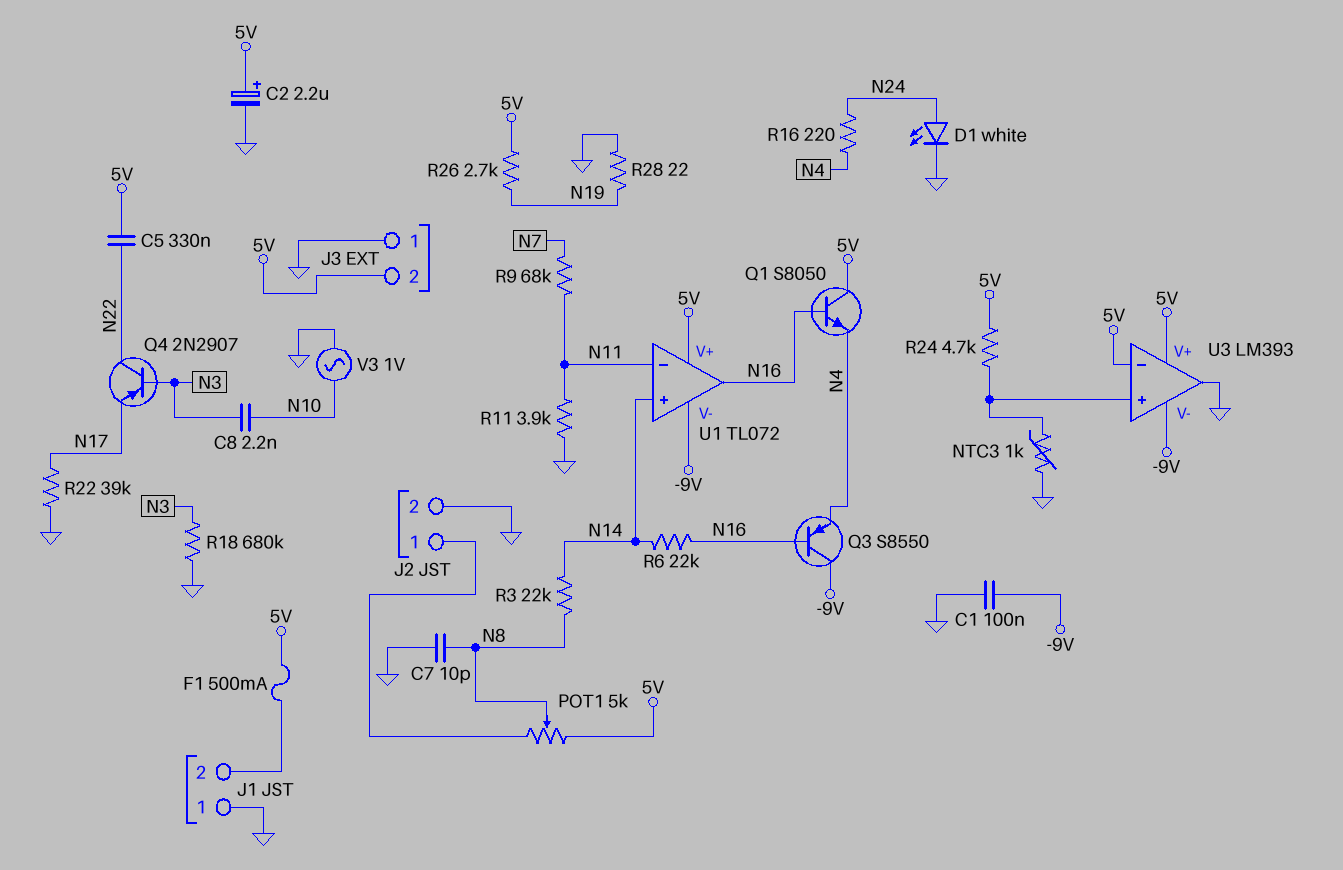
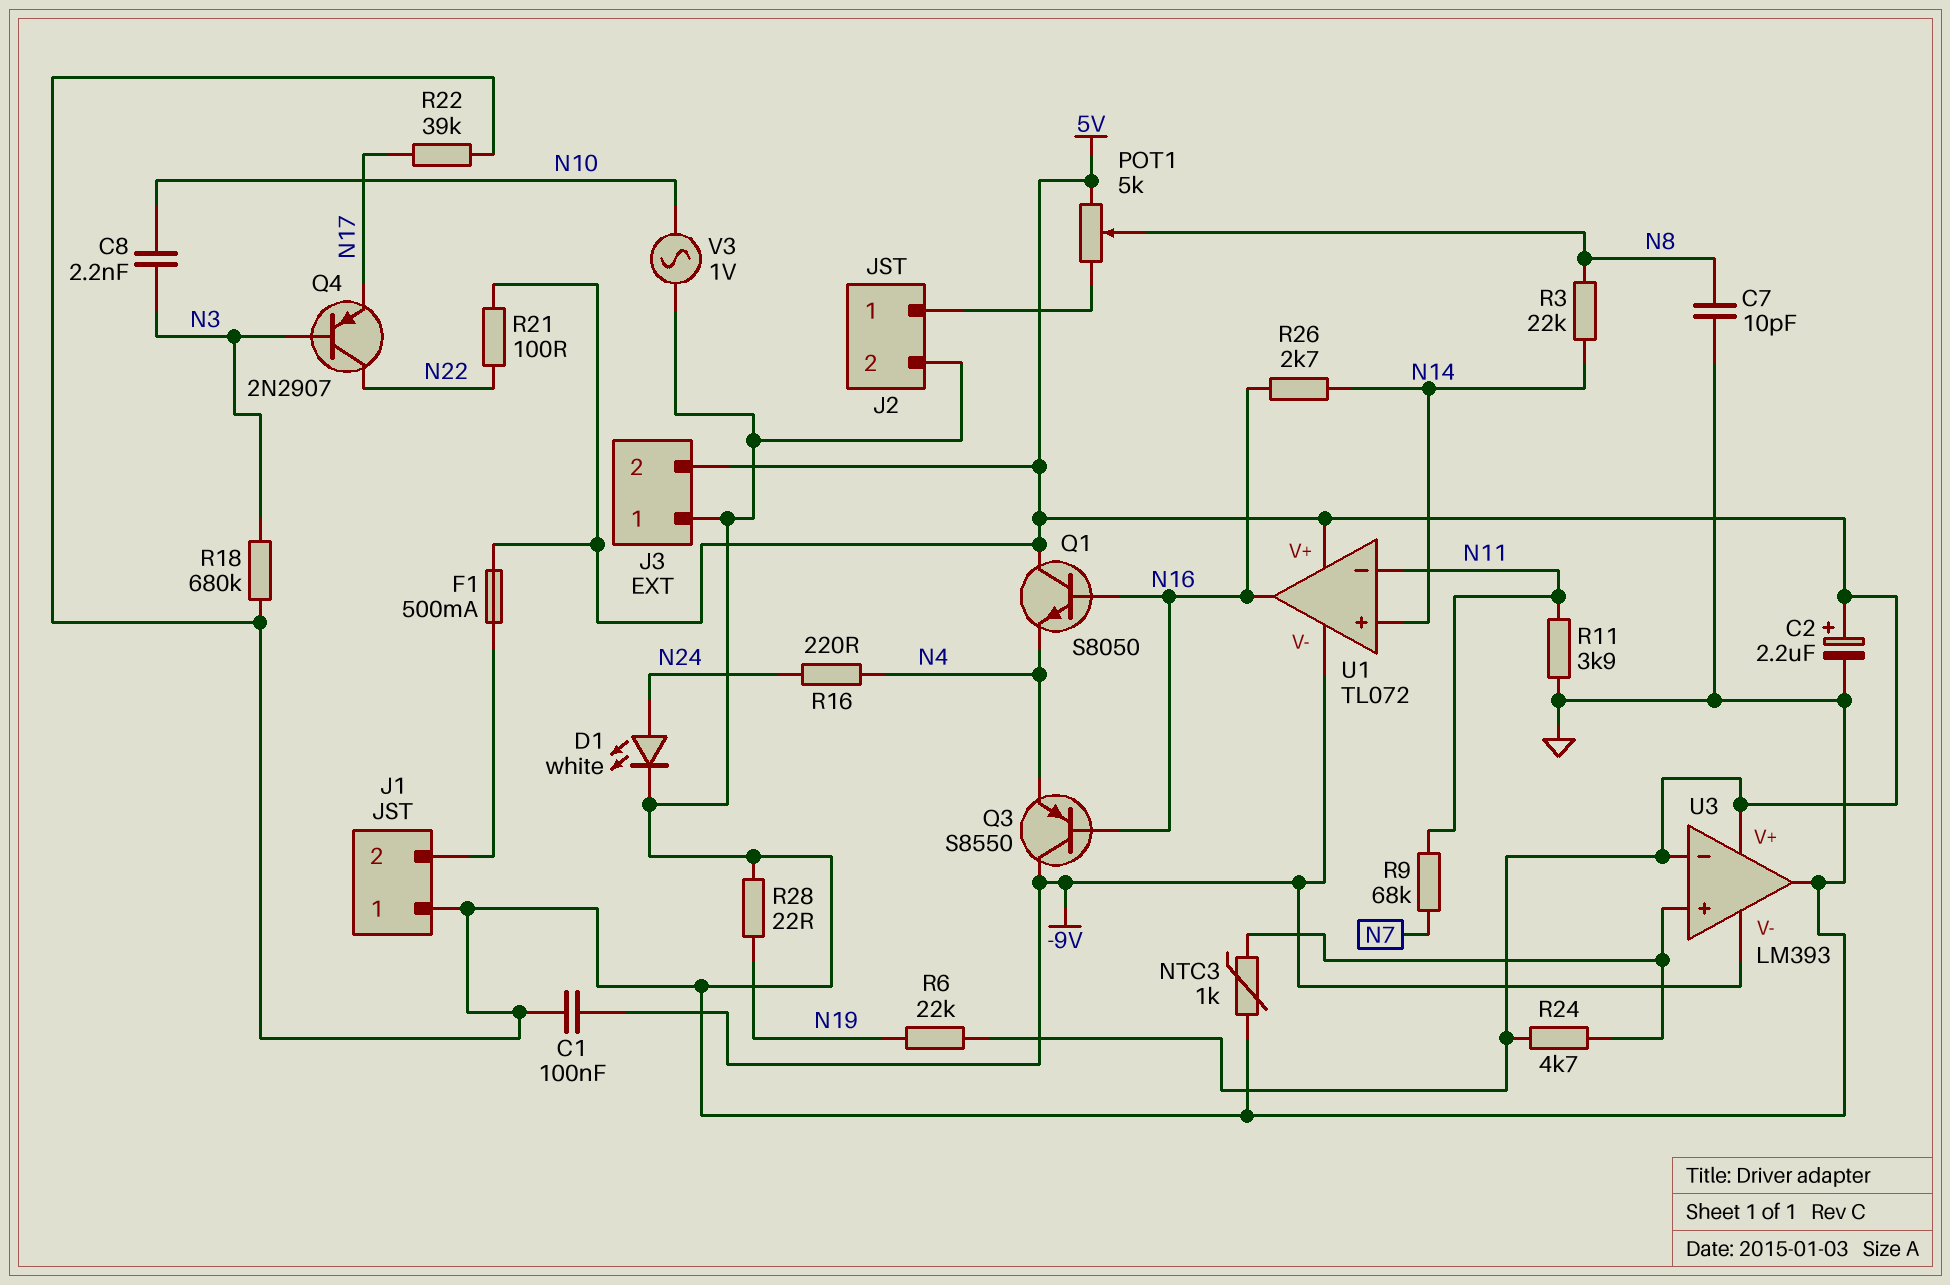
C5: 330nF (5V, N22) -> none
R6: 22k (N14, N16) -> 22k (5V, N19)
R21: none -> 100 (5V, N22)
R26: 2.7k (5V, N19) -> 2.7k (N14, N16)

